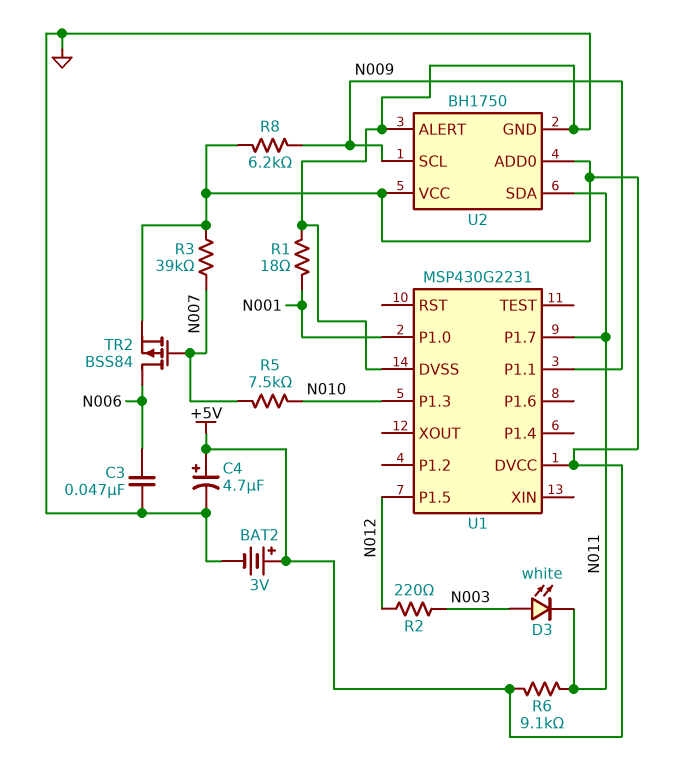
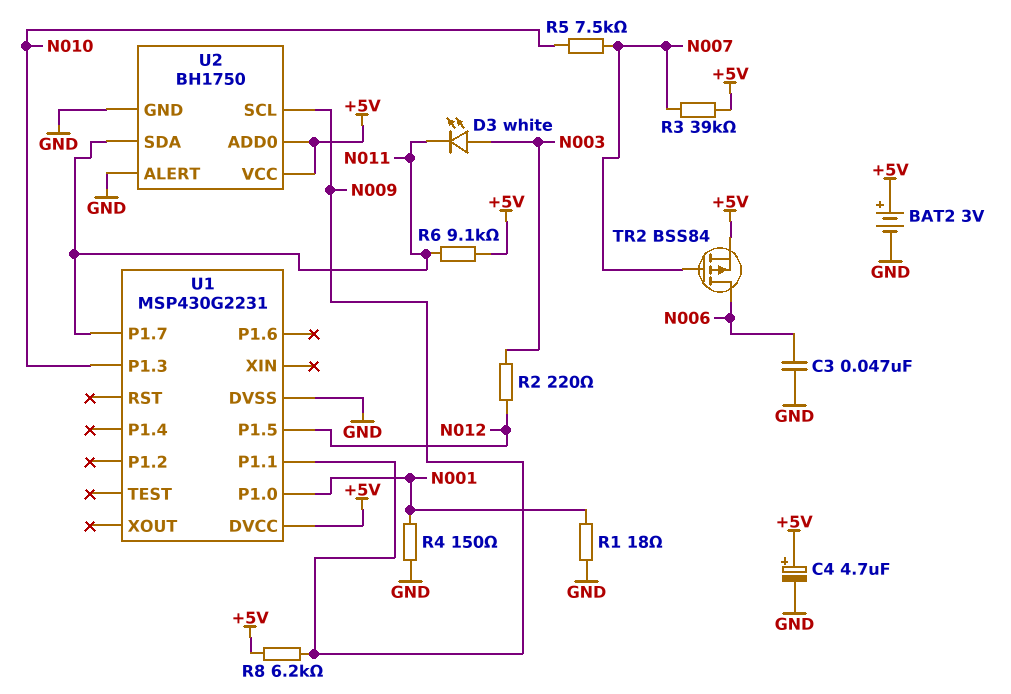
R4: none -> 150 (GND, N001)

